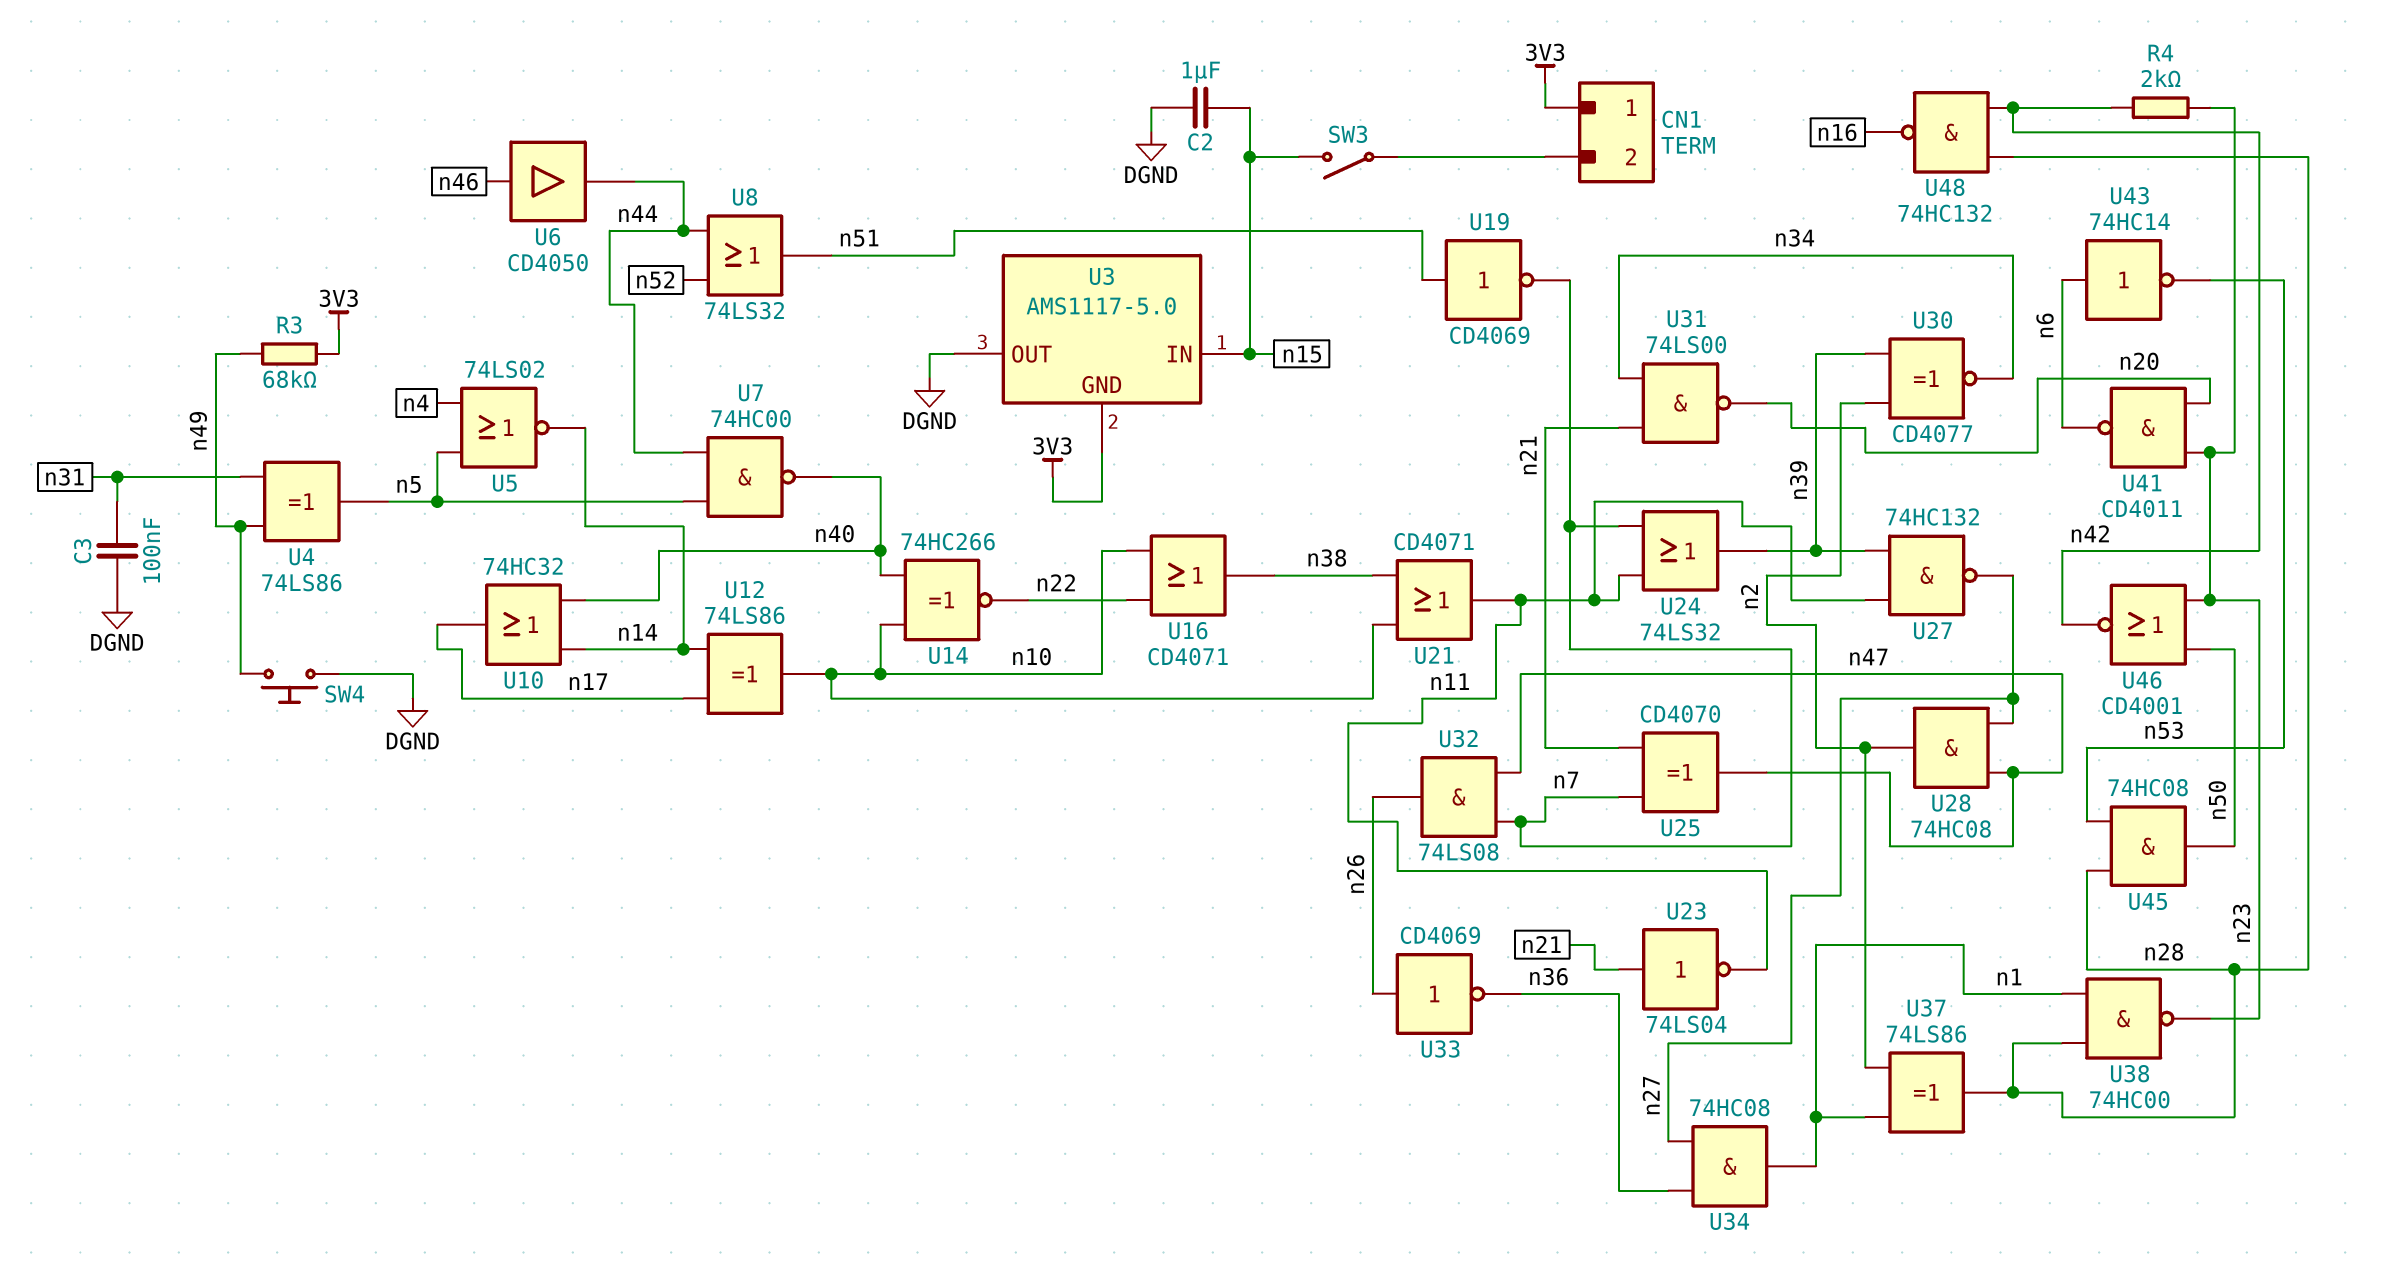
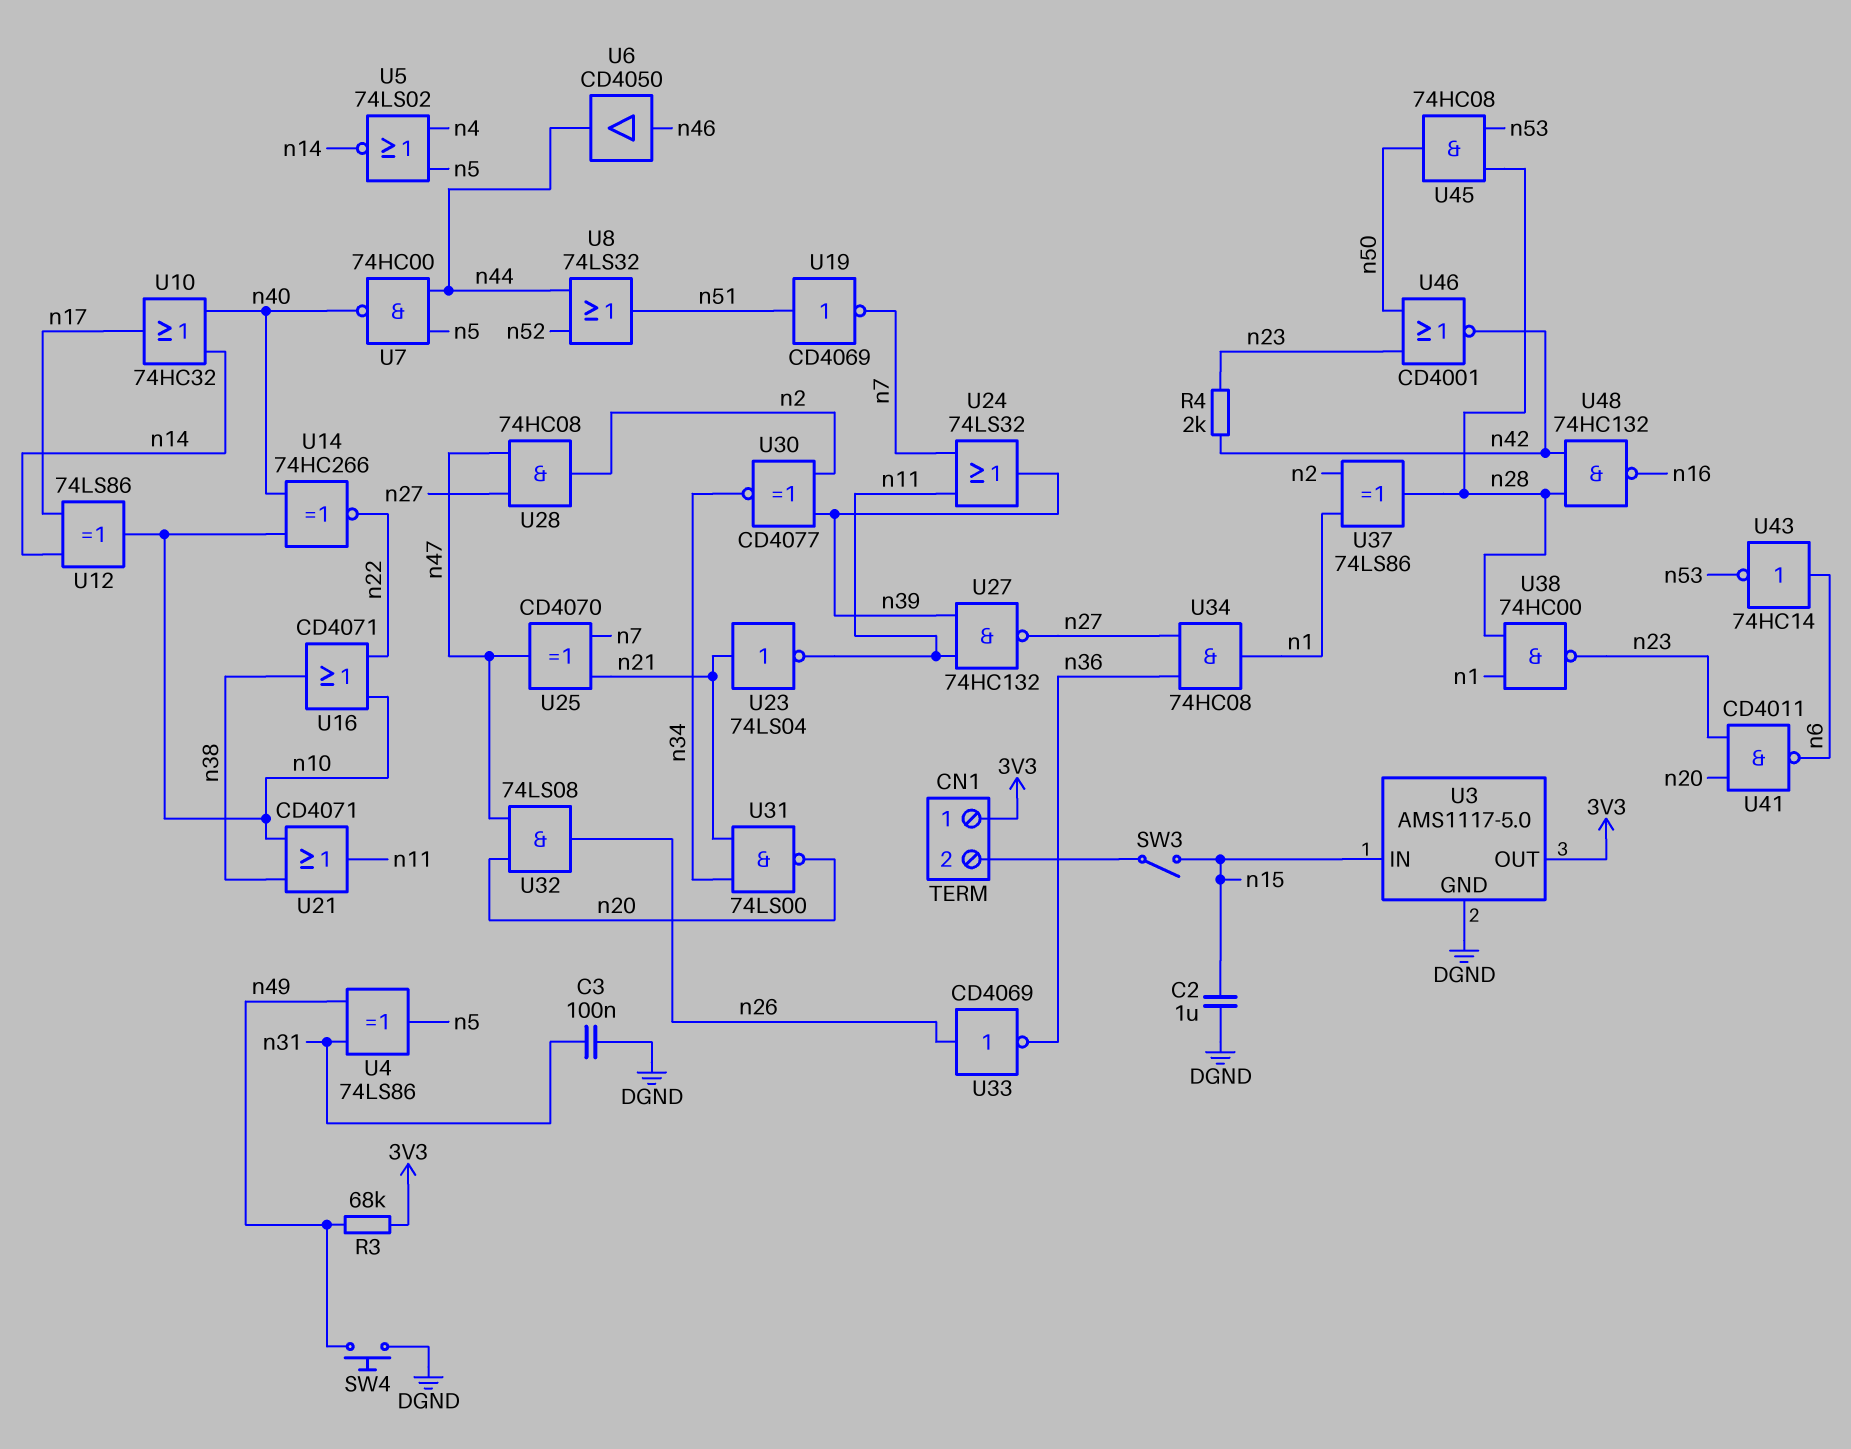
U3 pin GND: 3V3 -> DGND
U3 pin OUT: DGND -> 3V3
U32: AND 74LS08 (in n7, in n47, out n26) -> AND 74LS08 (in n20, in n47, out n26)

